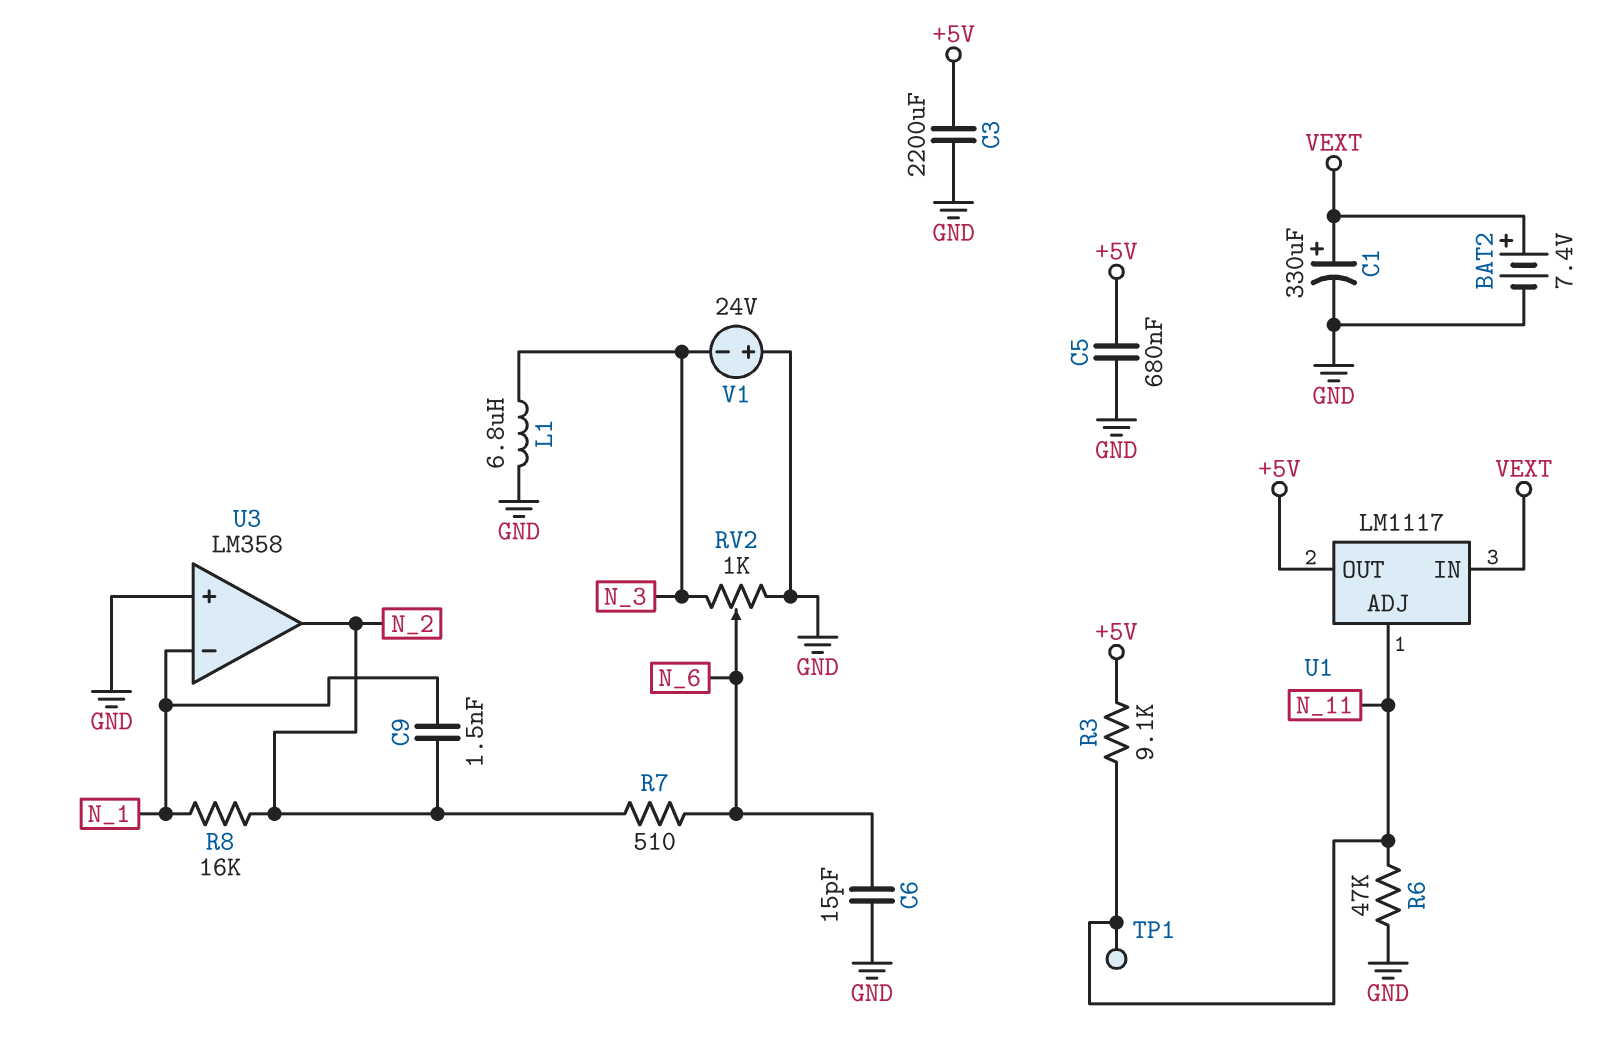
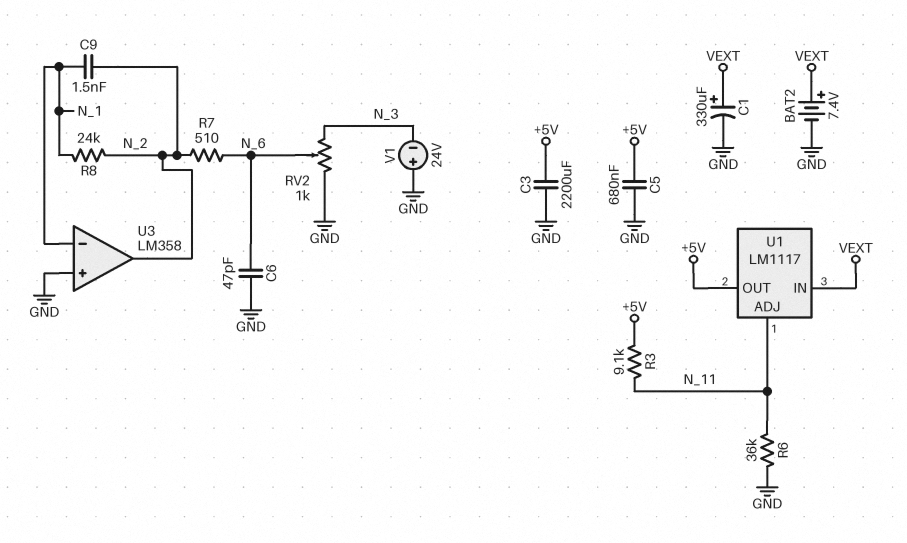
C6: 15pF (GND, N_6) -> 47pF (GND, N_6)
L1: 6.8uH (GND, N_3) -> none
R6: 47k (GND, N_11) -> 36k (GND, N_11)
R8: 16k (N_1, N_2) -> 24k (N_1, N_2)
TP1: test point (N_11) -> none

